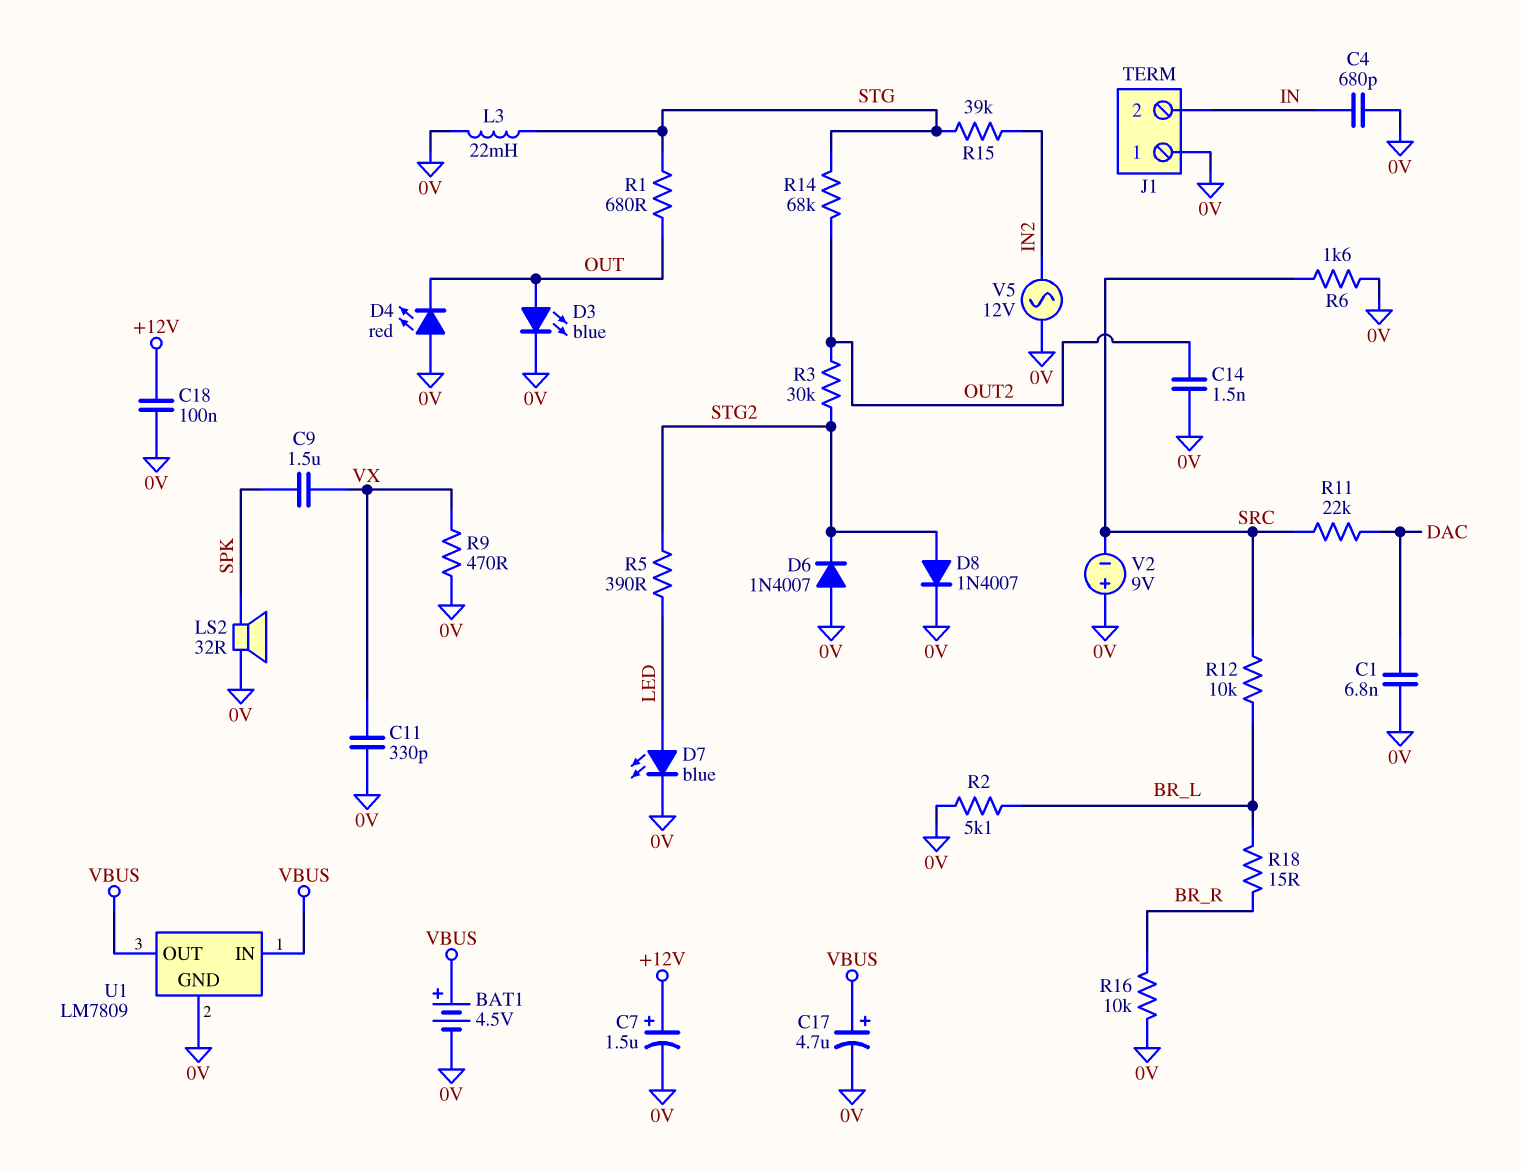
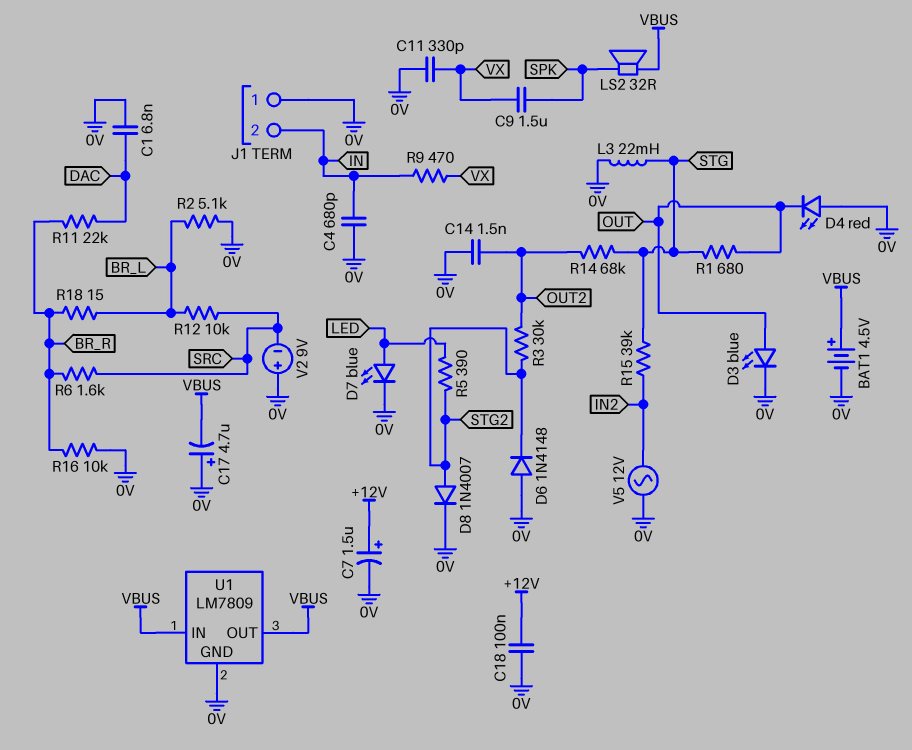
C17: 4.7uF (plus VBUS, minus 0V) -> 4.7uF (plus 0V, minus VBUS)
D6: diode 1N4007 (A 0V, K STG2) -> diode 1N4148 (A 0V, K STG2)
LS2: speaker 32R (0V, SPK) -> speaker 32R (SPK, VBUS)
R6: 1.6k (0V, SRC) -> 1.6k (BR_R, SRC)
R9: 470 (0V, VX) -> 470 (IN, VX)
R11: 22k (DAC, SRC) -> 22k (BR_R, DAC)

